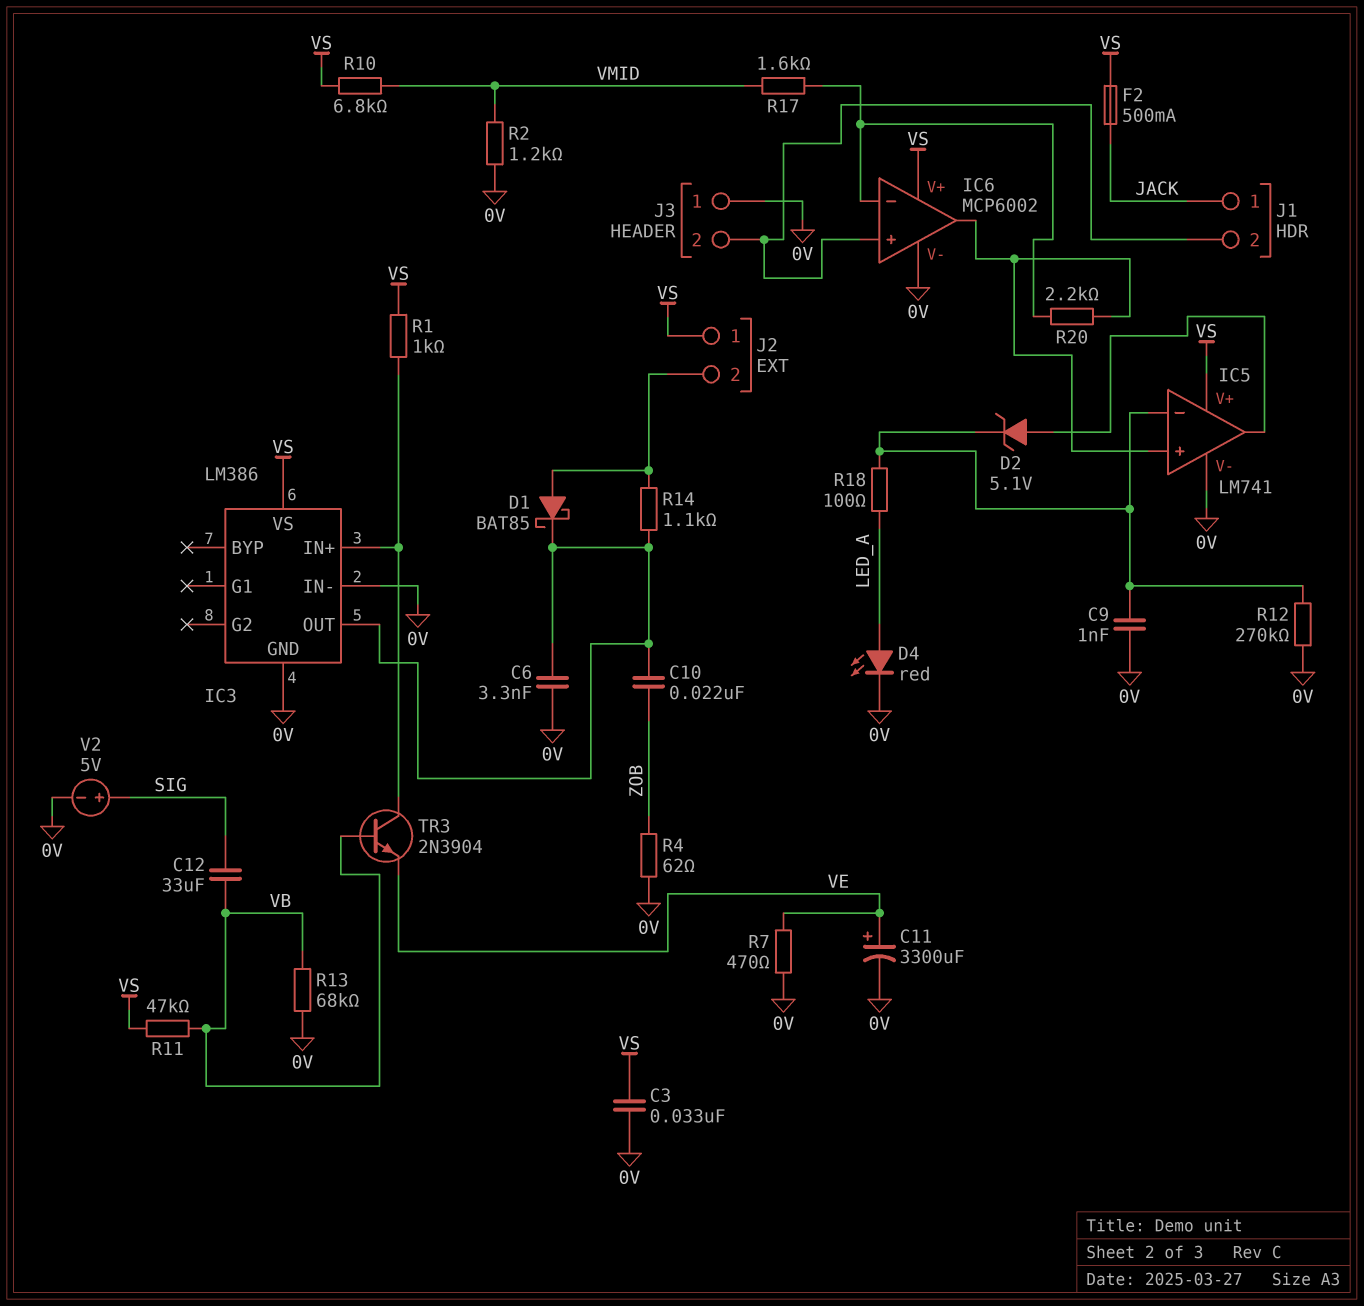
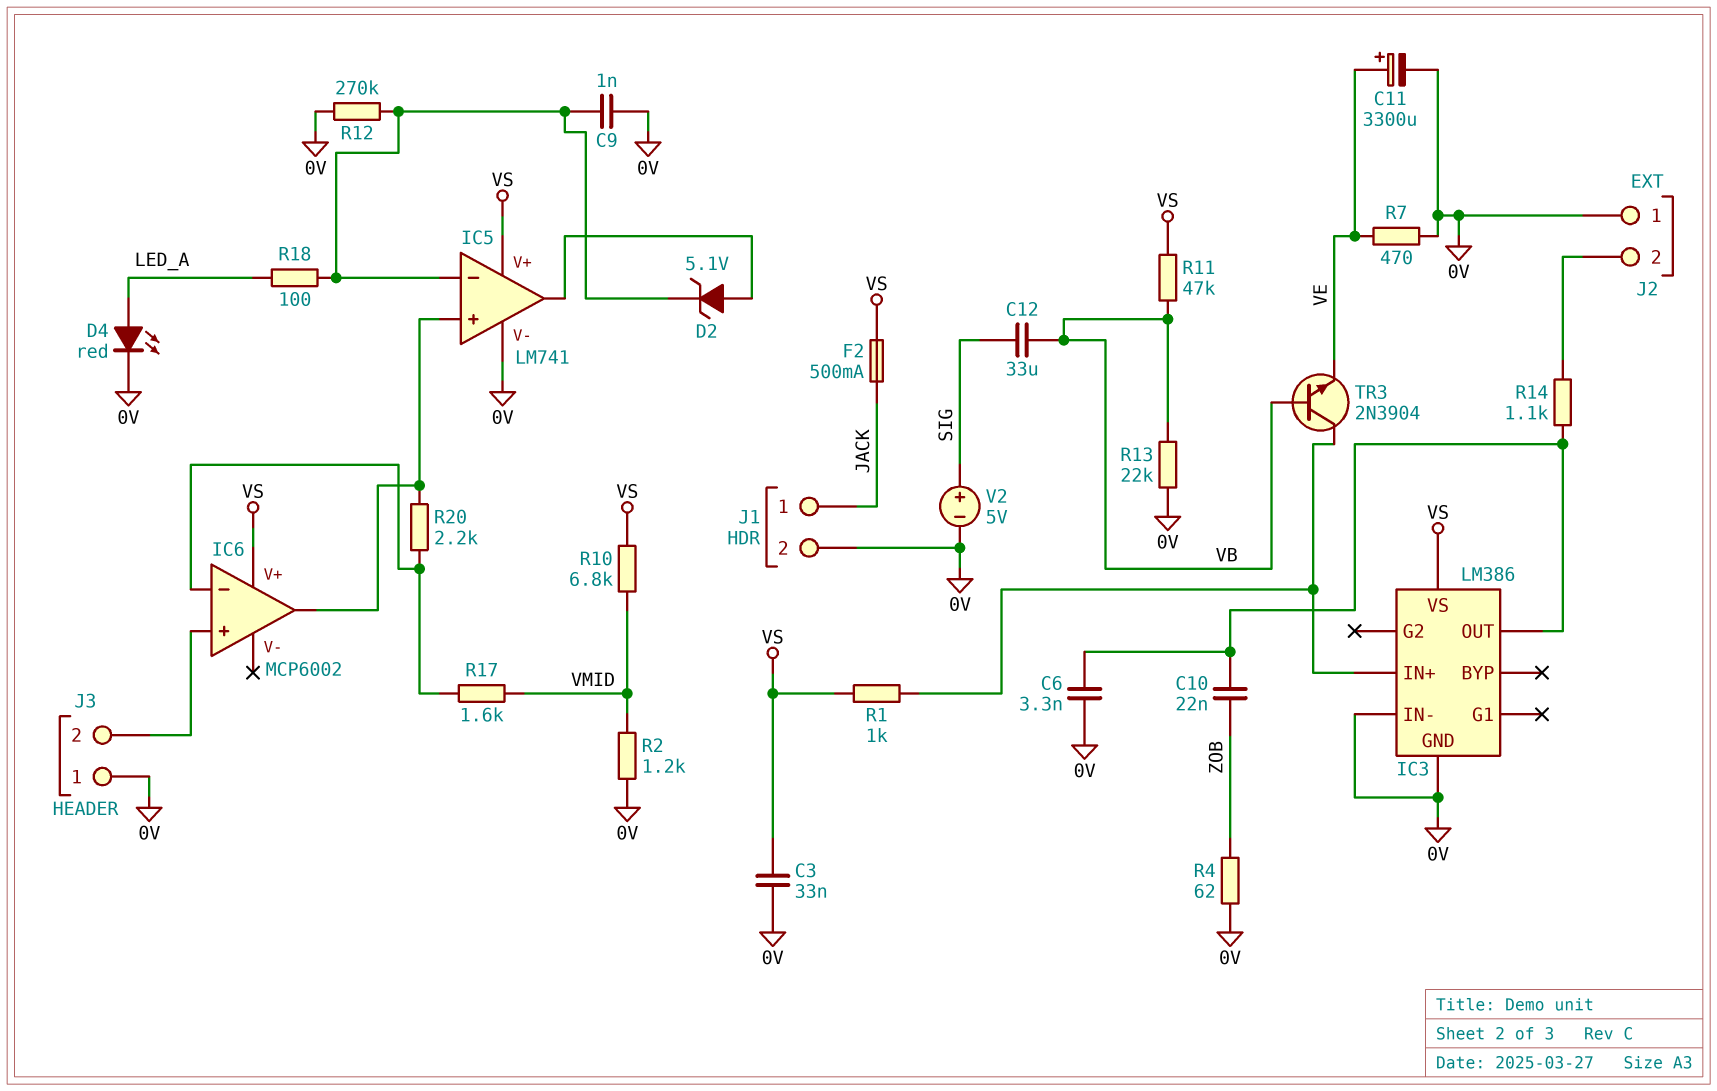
D1: schottky BAT85 (A J2/2, K IC3/OUT) -> none
IC6 pin V-: 0V -> none
J1 pin 2: IC6/in+ -> 0V
J2 pin 1: VS -> 0V
R13: 68k (0V, VB) -> 22k (0V, VB)

